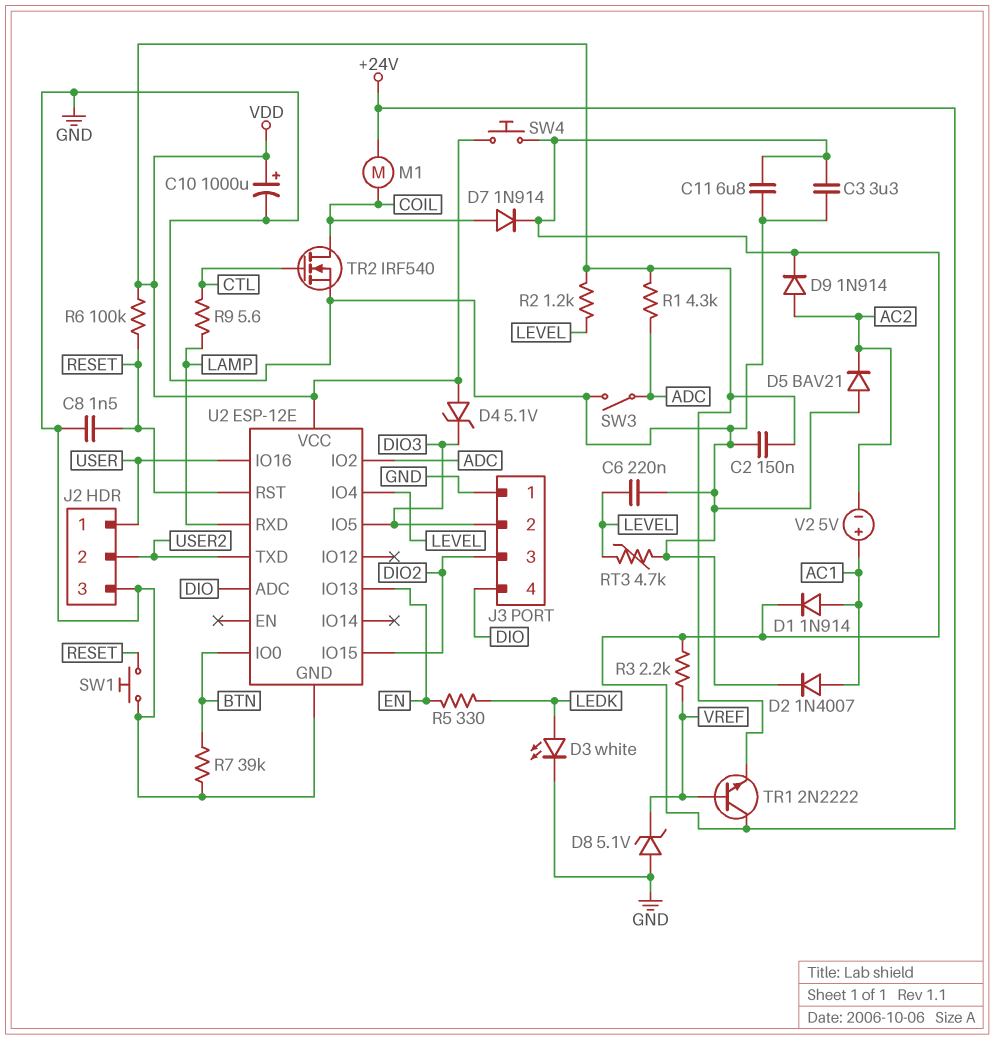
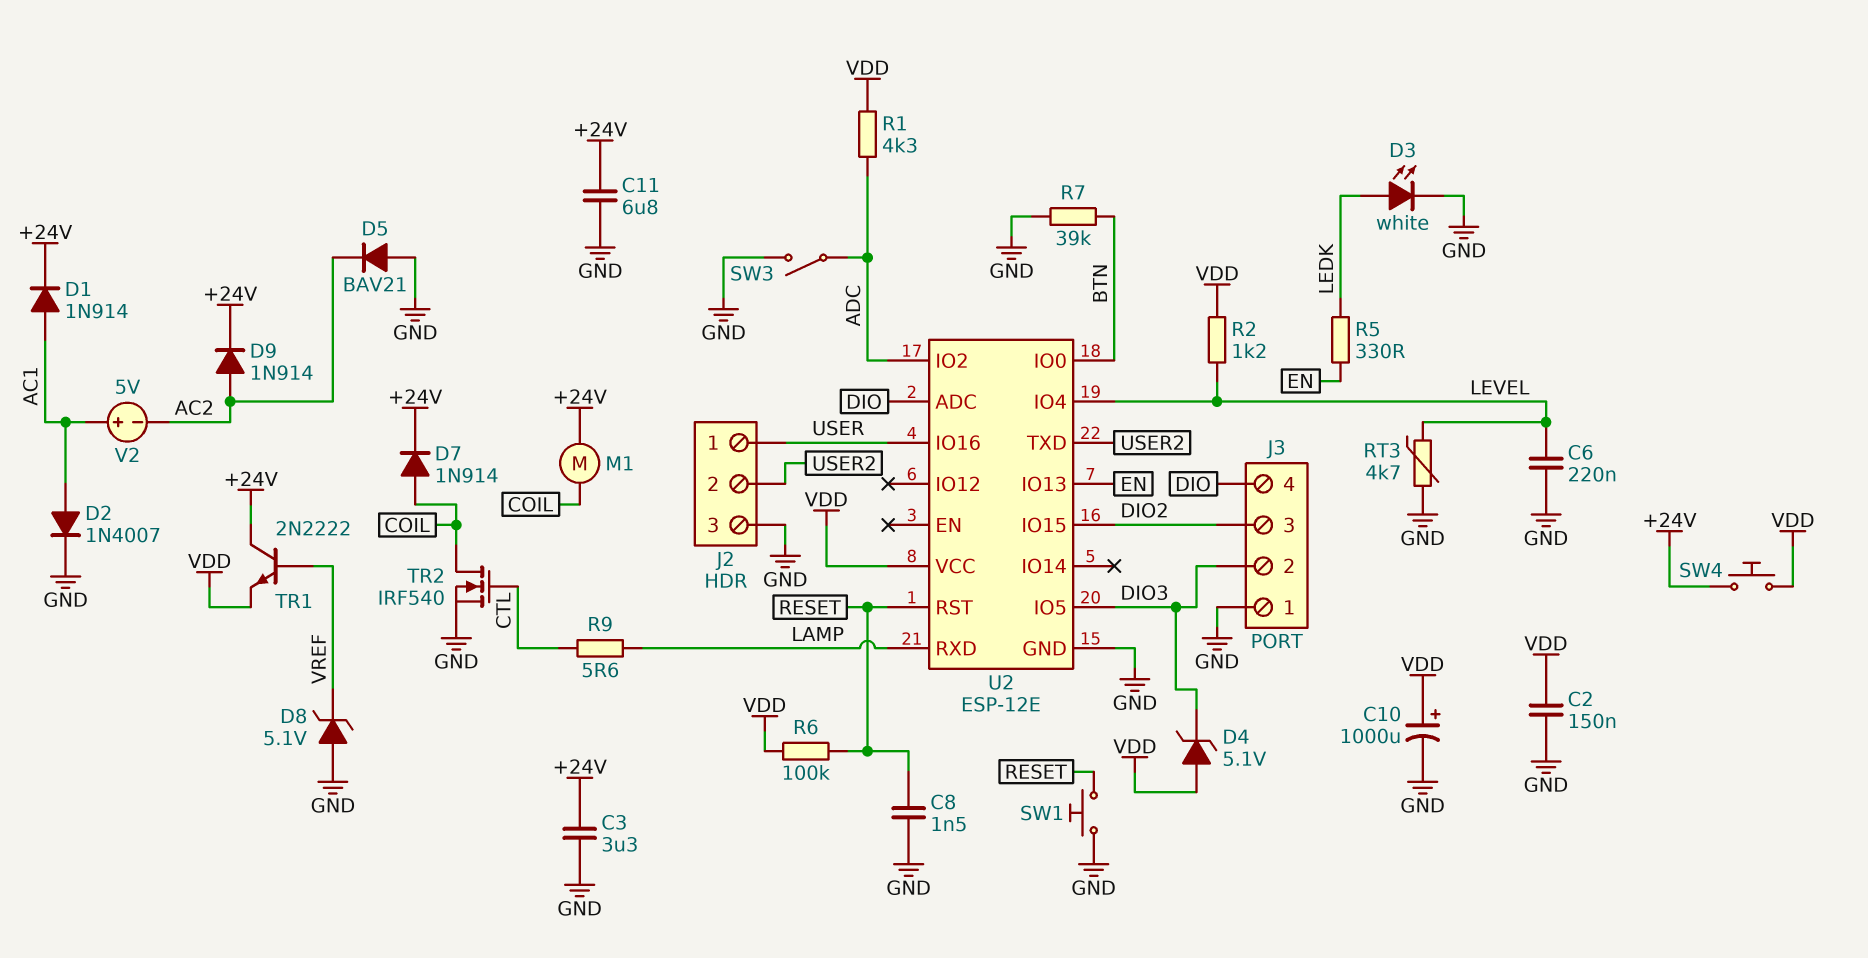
R3: 2.2k (+24V, VREF) -> none

